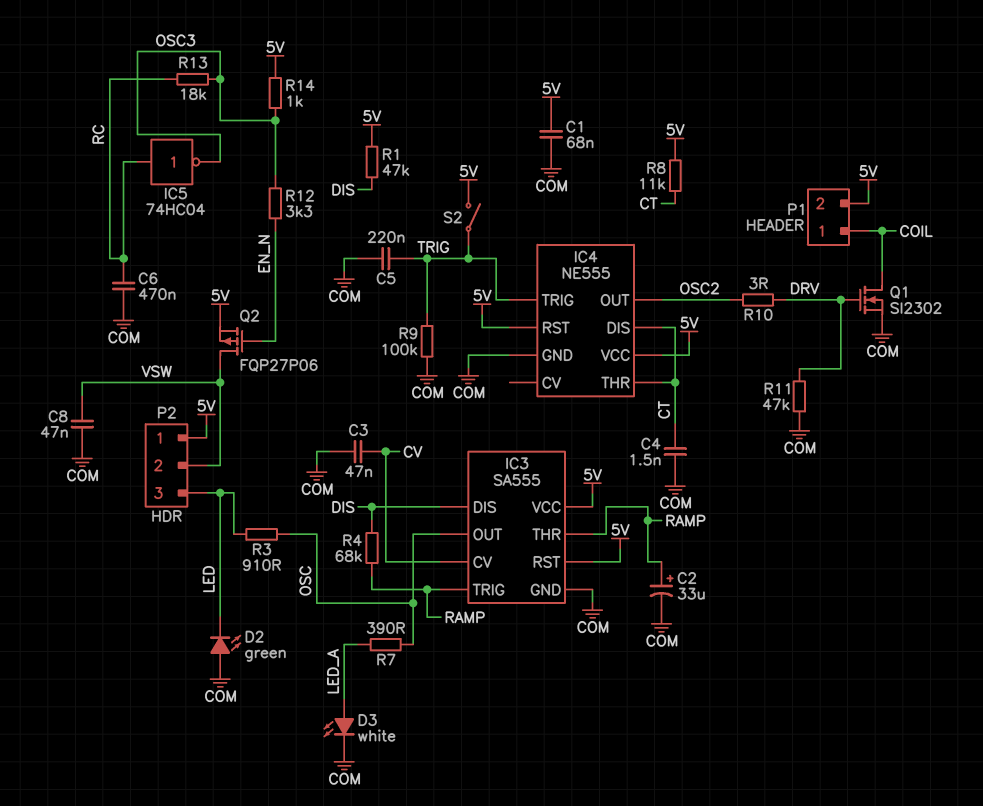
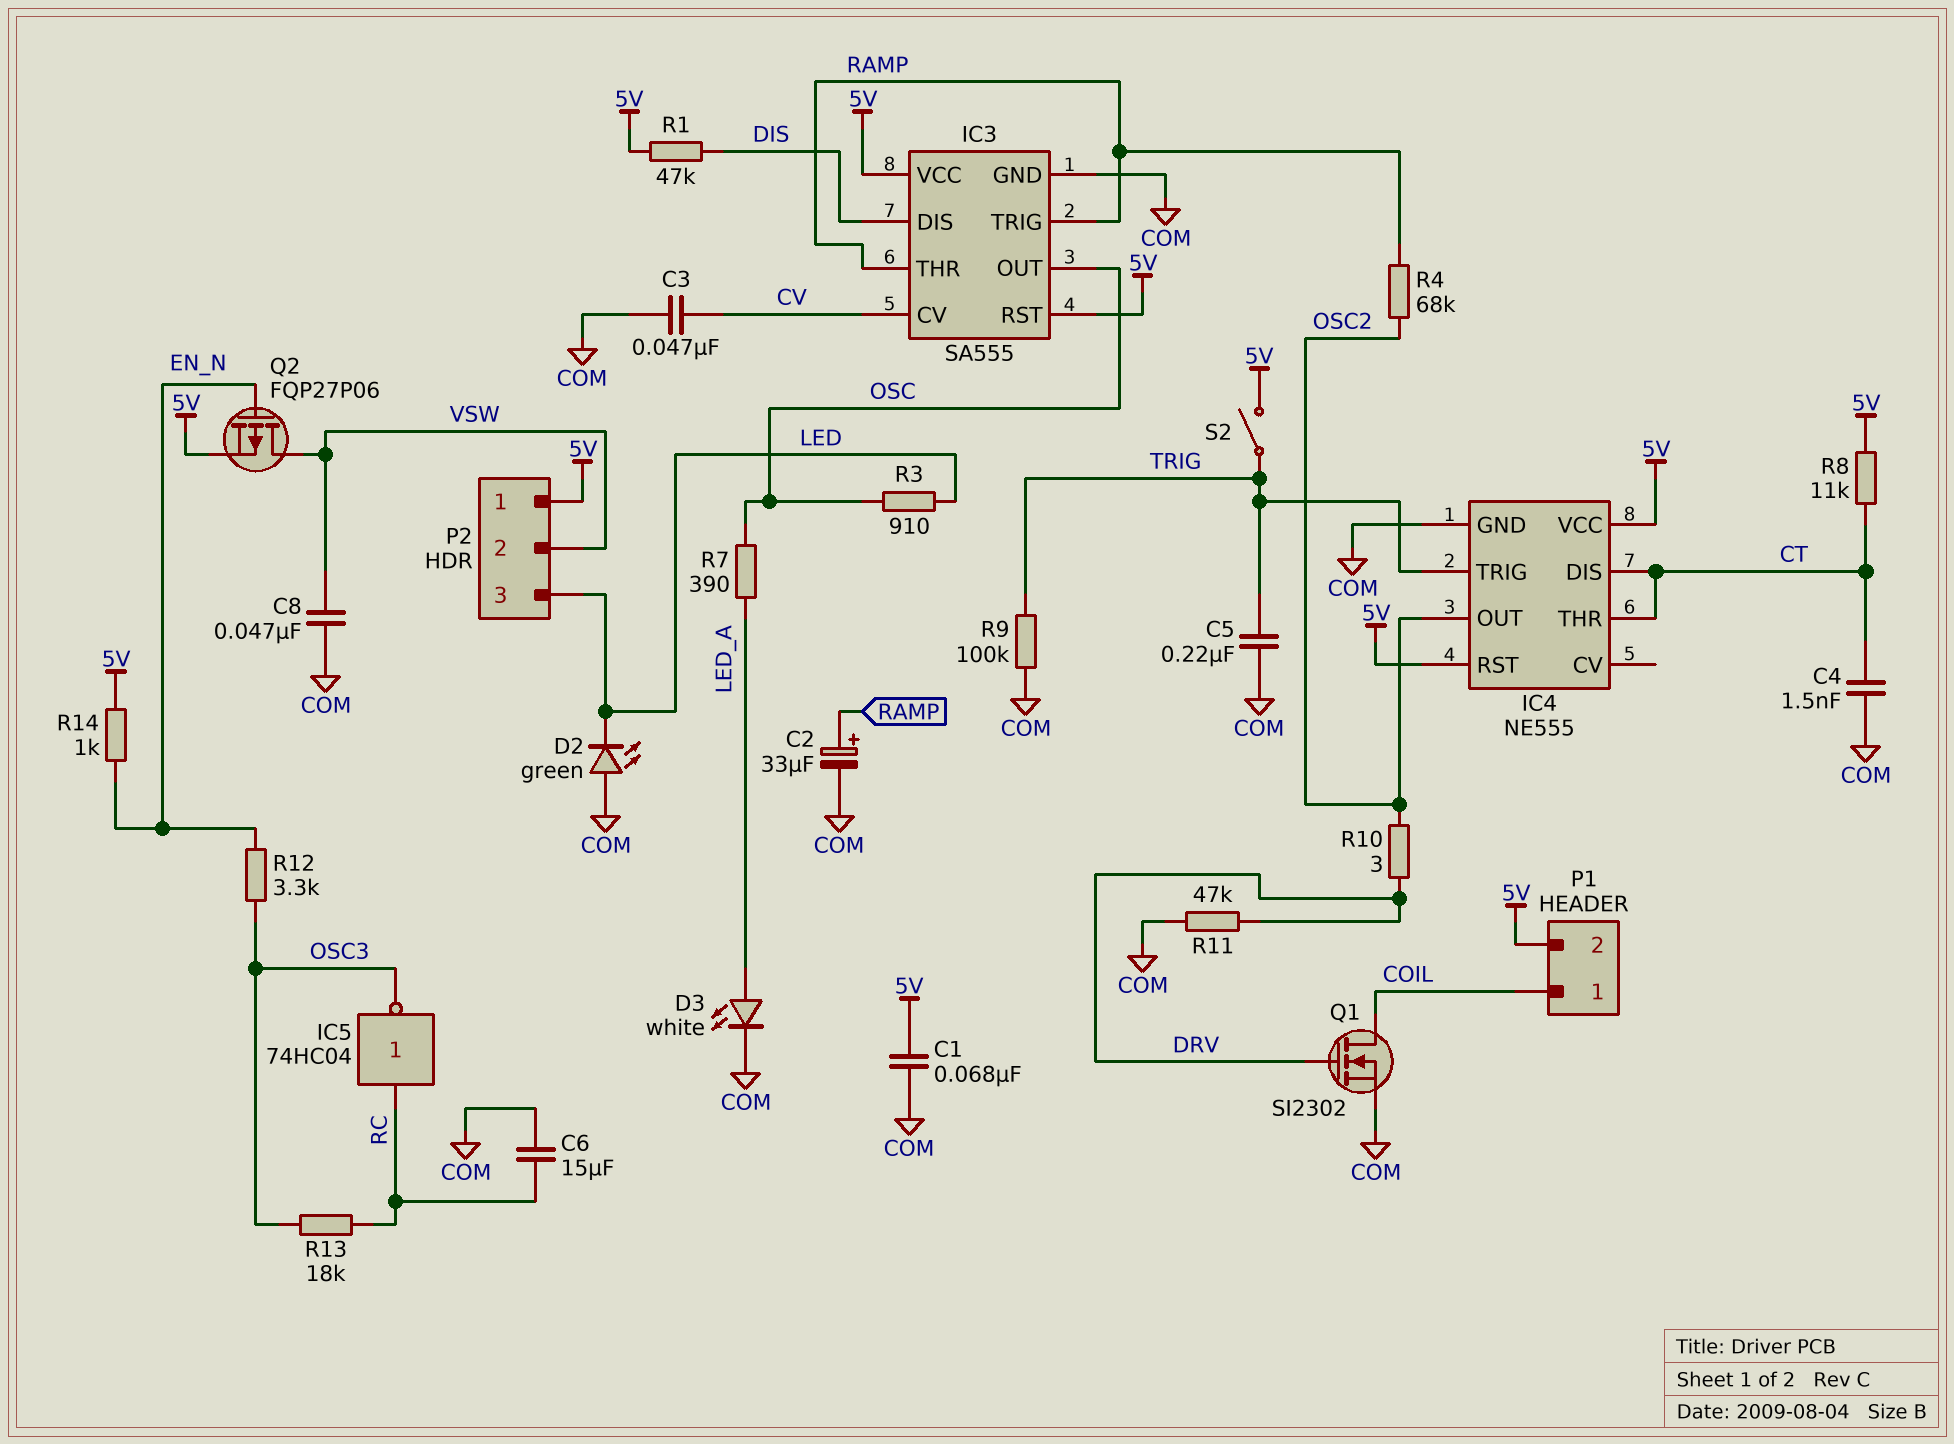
C6: 470nF (COM, RC) -> 15uF (COM, RC)
R4: 68k (DIS, RAMP) -> 68k (OSC2, RAMP)
R14: 1k (5V, OSC3) -> 1k (5V, EN_N)

